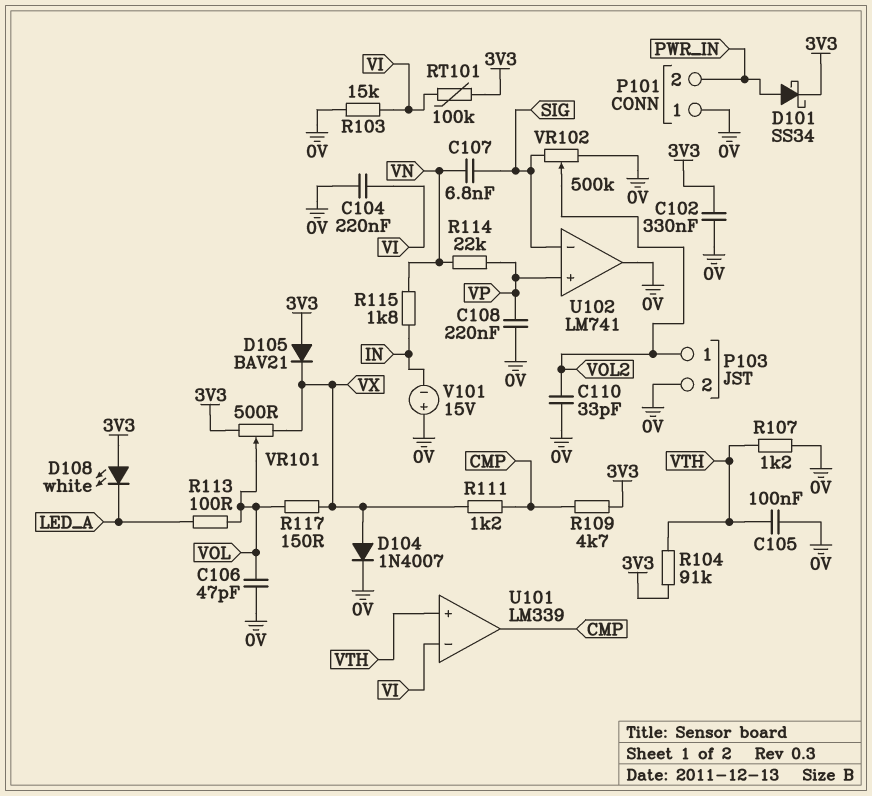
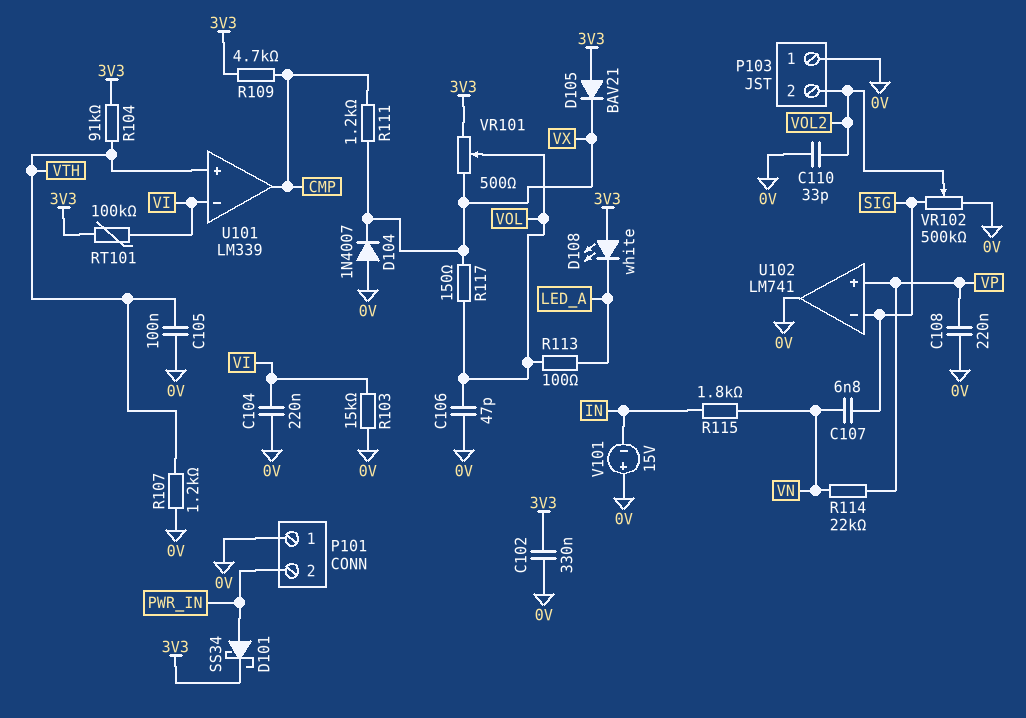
D104: diode 1N4007 (A VX, K 0V) -> diode 1N4007 (A 0V, K VX)
P103 pin 1: VOL2 -> 0V
P103 pin 2: 0V -> VOL2

